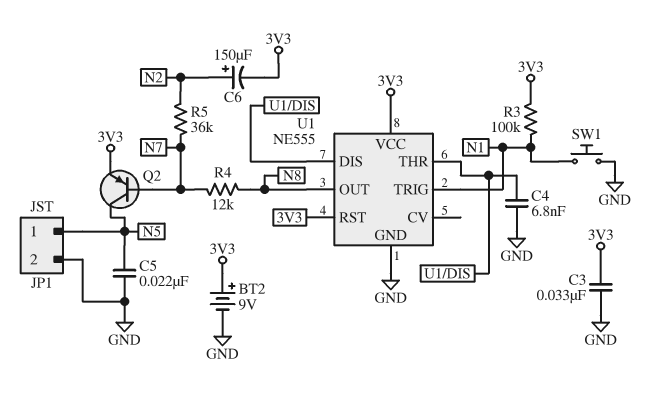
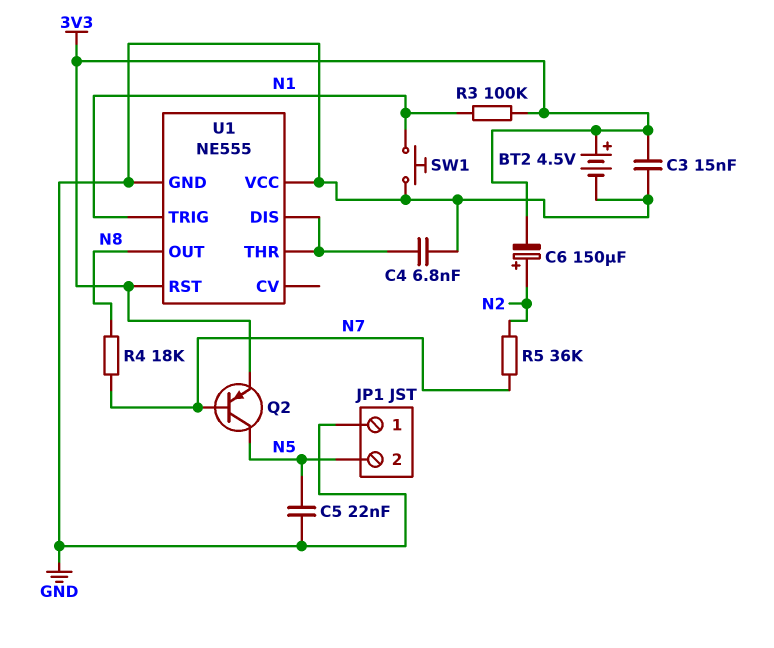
BT2: 9V (plus 3V3, minus GND) -> 4.5V (plus 3V3, minus GND)
C3: 33nF (3V3, GND) -> 15nF (3V3, GND)
JP1 pin 1: N5 -> GND
JP1 pin 2: GND -> N5
R4: 12k (N7, N8) -> 18k (N7, N8)
U1 pin VCC: 3V3 -> GND

